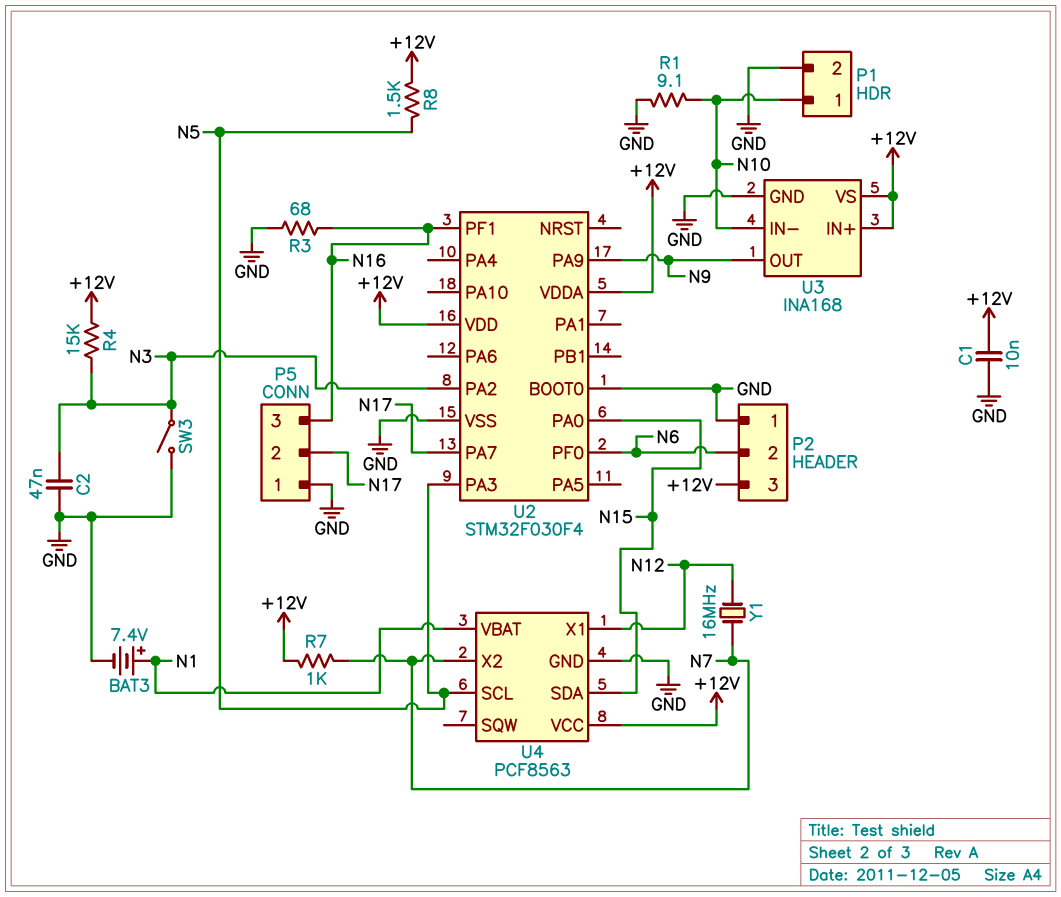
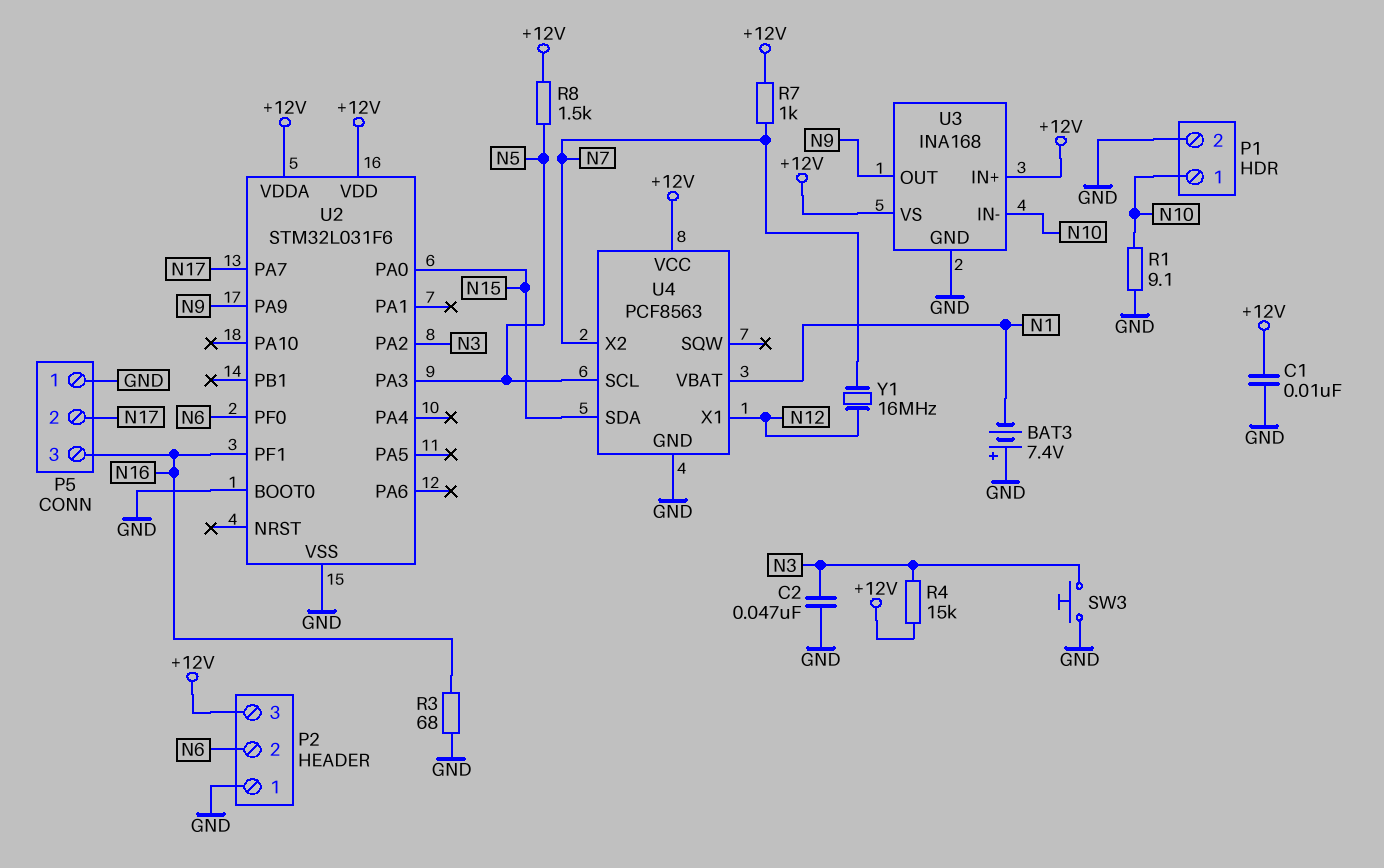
BAT3: 7.4V (plus N1, minus GND) -> 7.4V (plus GND, minus N1)
SW3: switch (GND, N3) -> button (GND, N3)
U2: STM32F030F4 -> STM32L031F6

